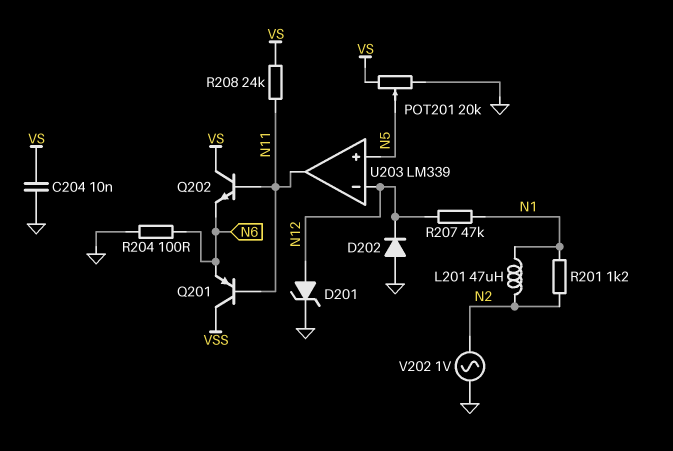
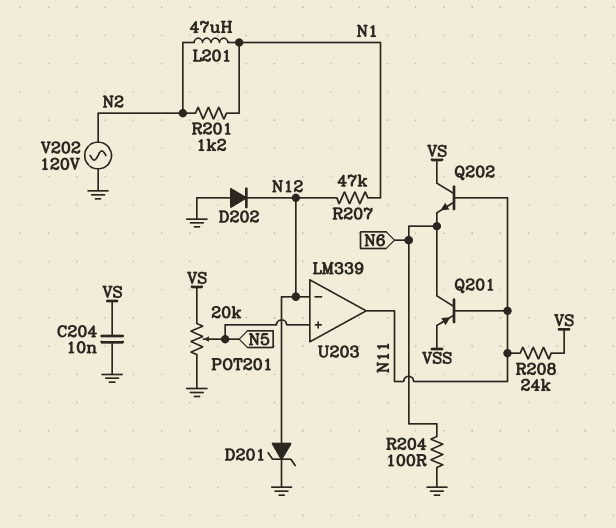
Q201: PNP (B N11, C VSS, E N6) -> PNP (B N11, C N6, E VSS)
V202: AC 1V (GND, N2) -> AC 120V (GND, N2)

